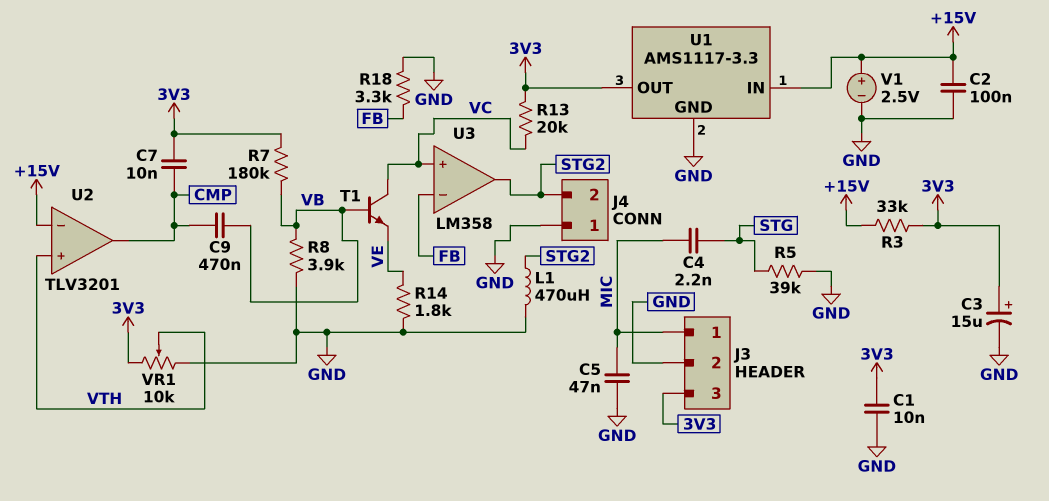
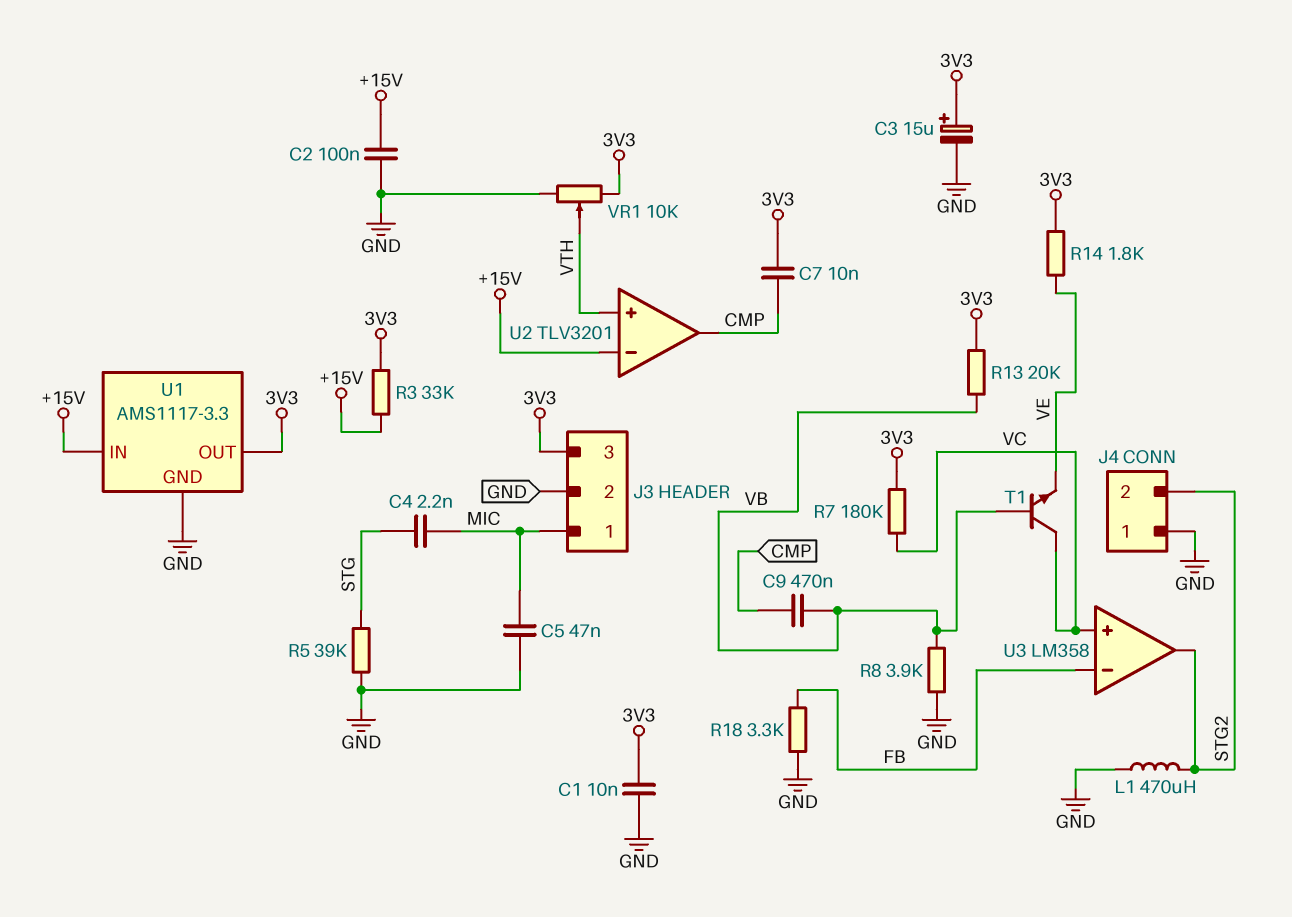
R7: 180k (3V3, VB) -> 180k (3V3, VC)
R13: 20k (3V3, VC) -> 20k (3V3, VB)
R14: 1.8k (GND, VE) -> 1.8k (3V3, VE)
V1: 2.5V (plus +15V, minus GND) -> none

